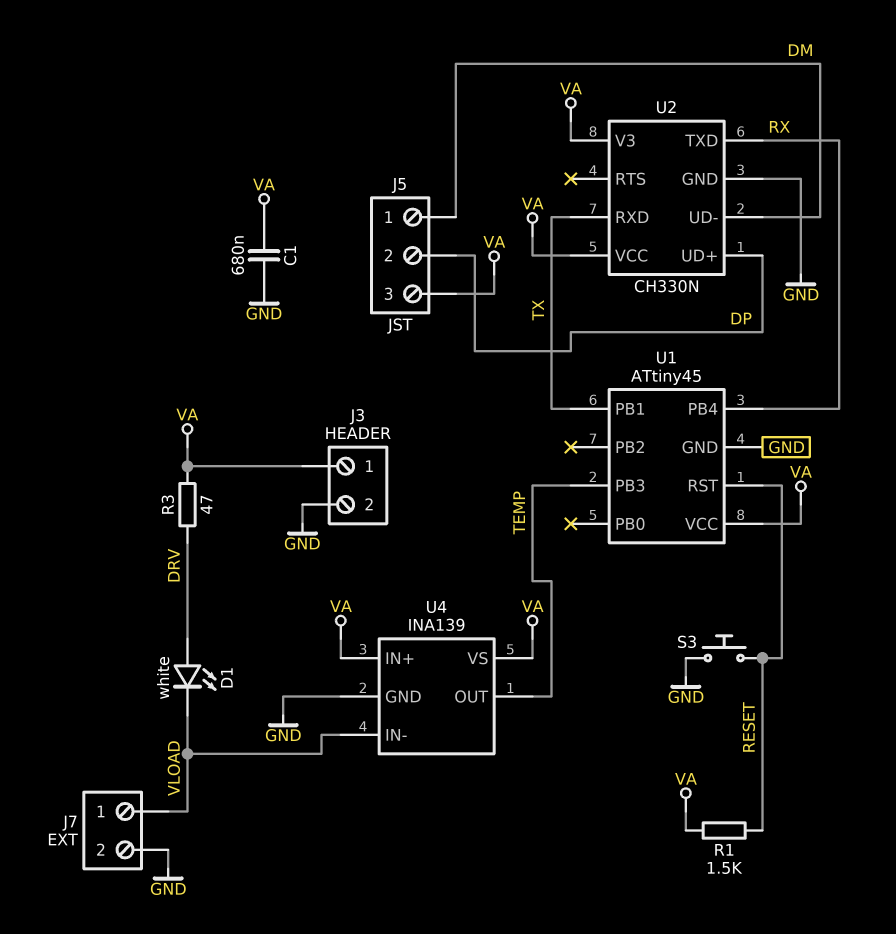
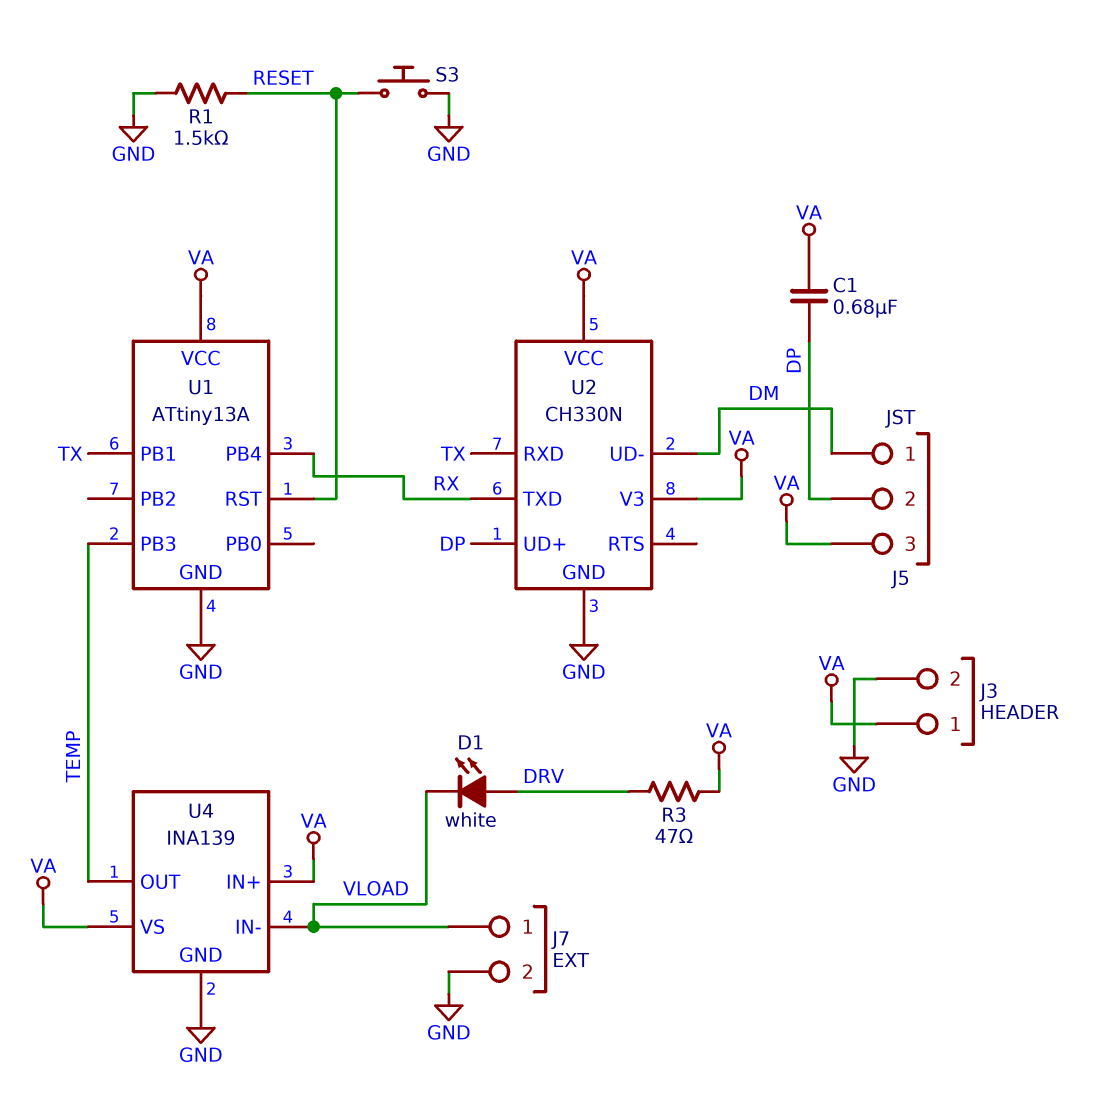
C1: 680nF (GND, VA) -> 680nF (DP, VA)
R1: 1.5k (RESET, VA) -> 1.5k (GND, RESET)
U1: ATtiny45 -> ATtiny13A

